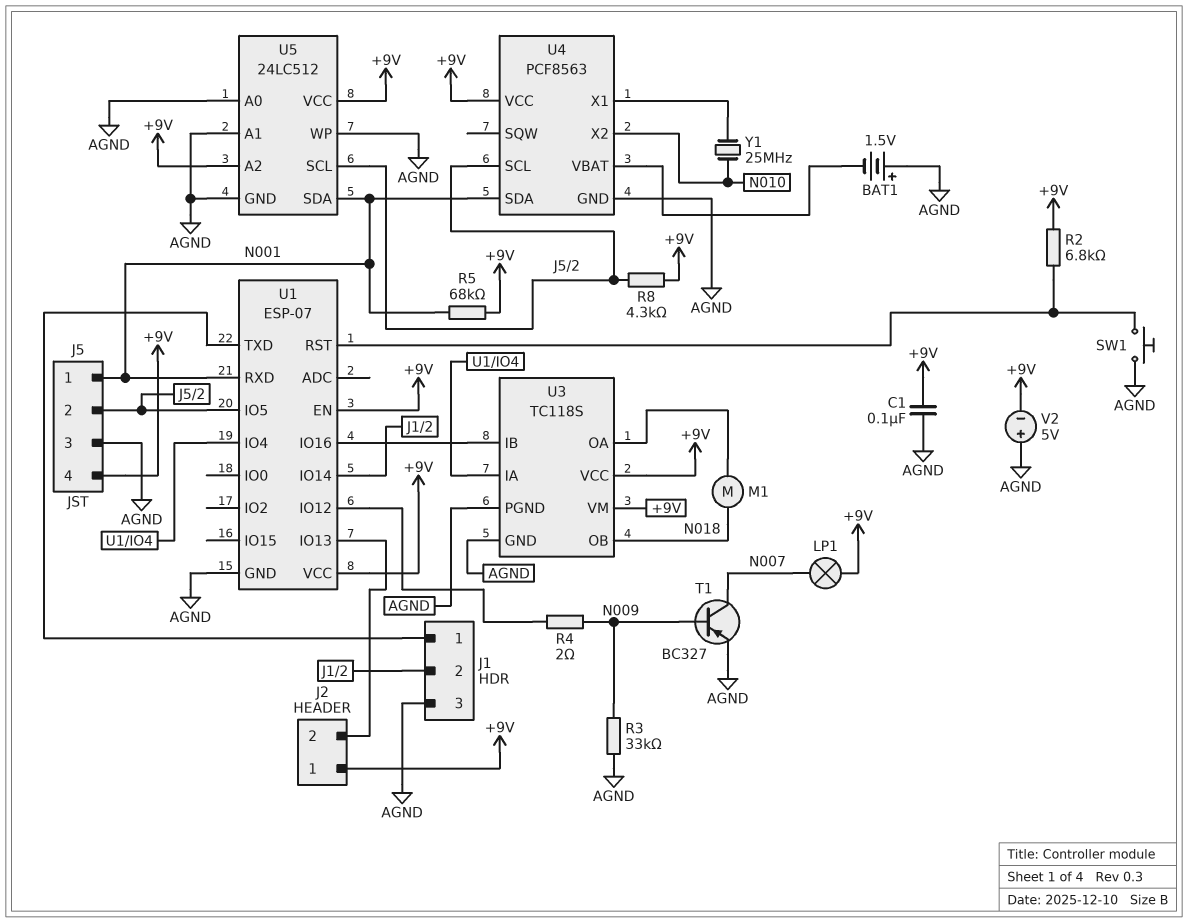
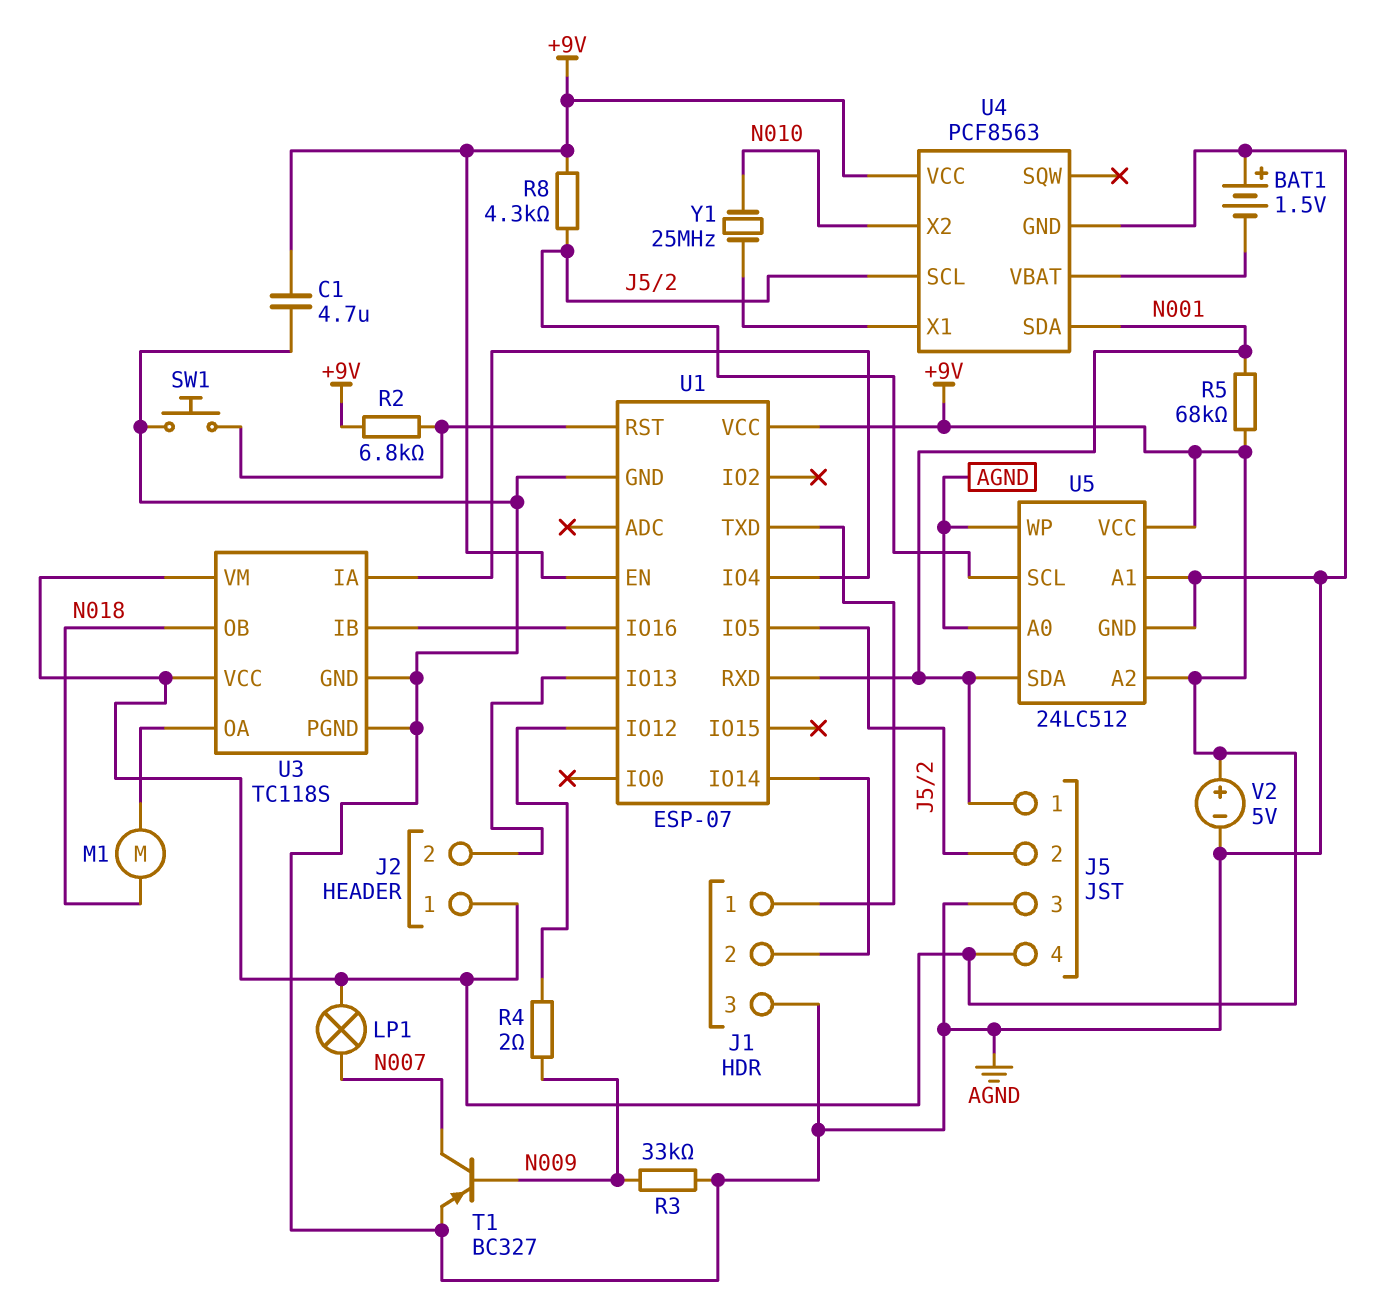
C1: 100nF (+9V, AGND) -> 4.7uF (+9V, AGND)
V2: 5V (plus AGND, minus +9V) -> 5V (plus +9V, minus AGND)

